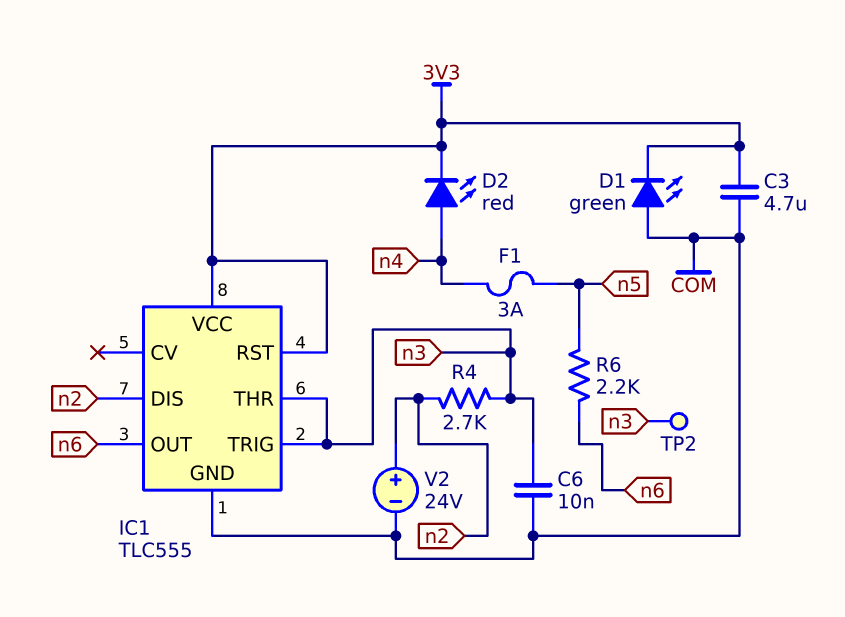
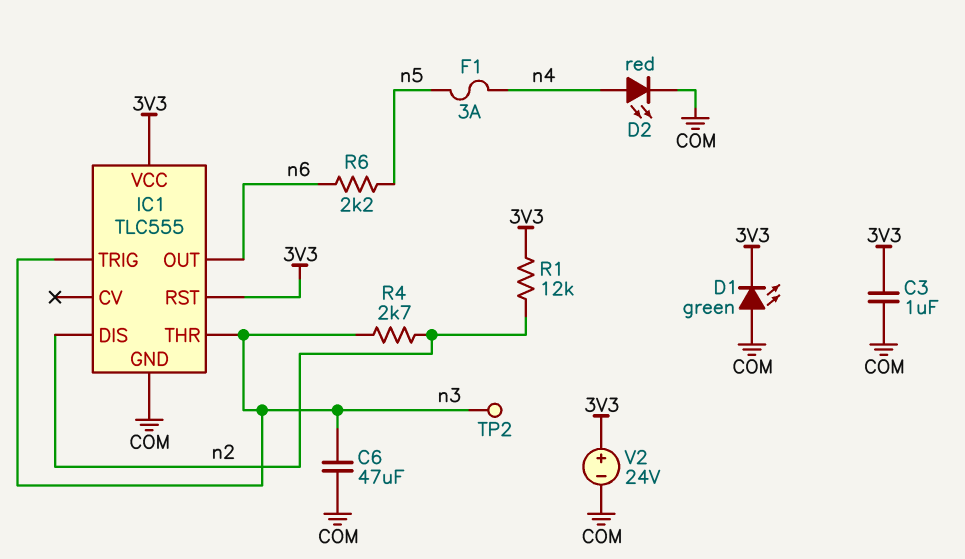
C3: 4.7uF (3V3, COM) -> 1uF (3V3, COM)
C6: 10nF (COM, n3) -> 47uF (COM, n3)
D2: LED red (A n4, K 3V3) -> LED red (A n4, K COM)
R1: none -> 12k (3V3, n2)
V2: 24V (plus n2, minus COM) -> 24V (plus 3V3, minus COM)

